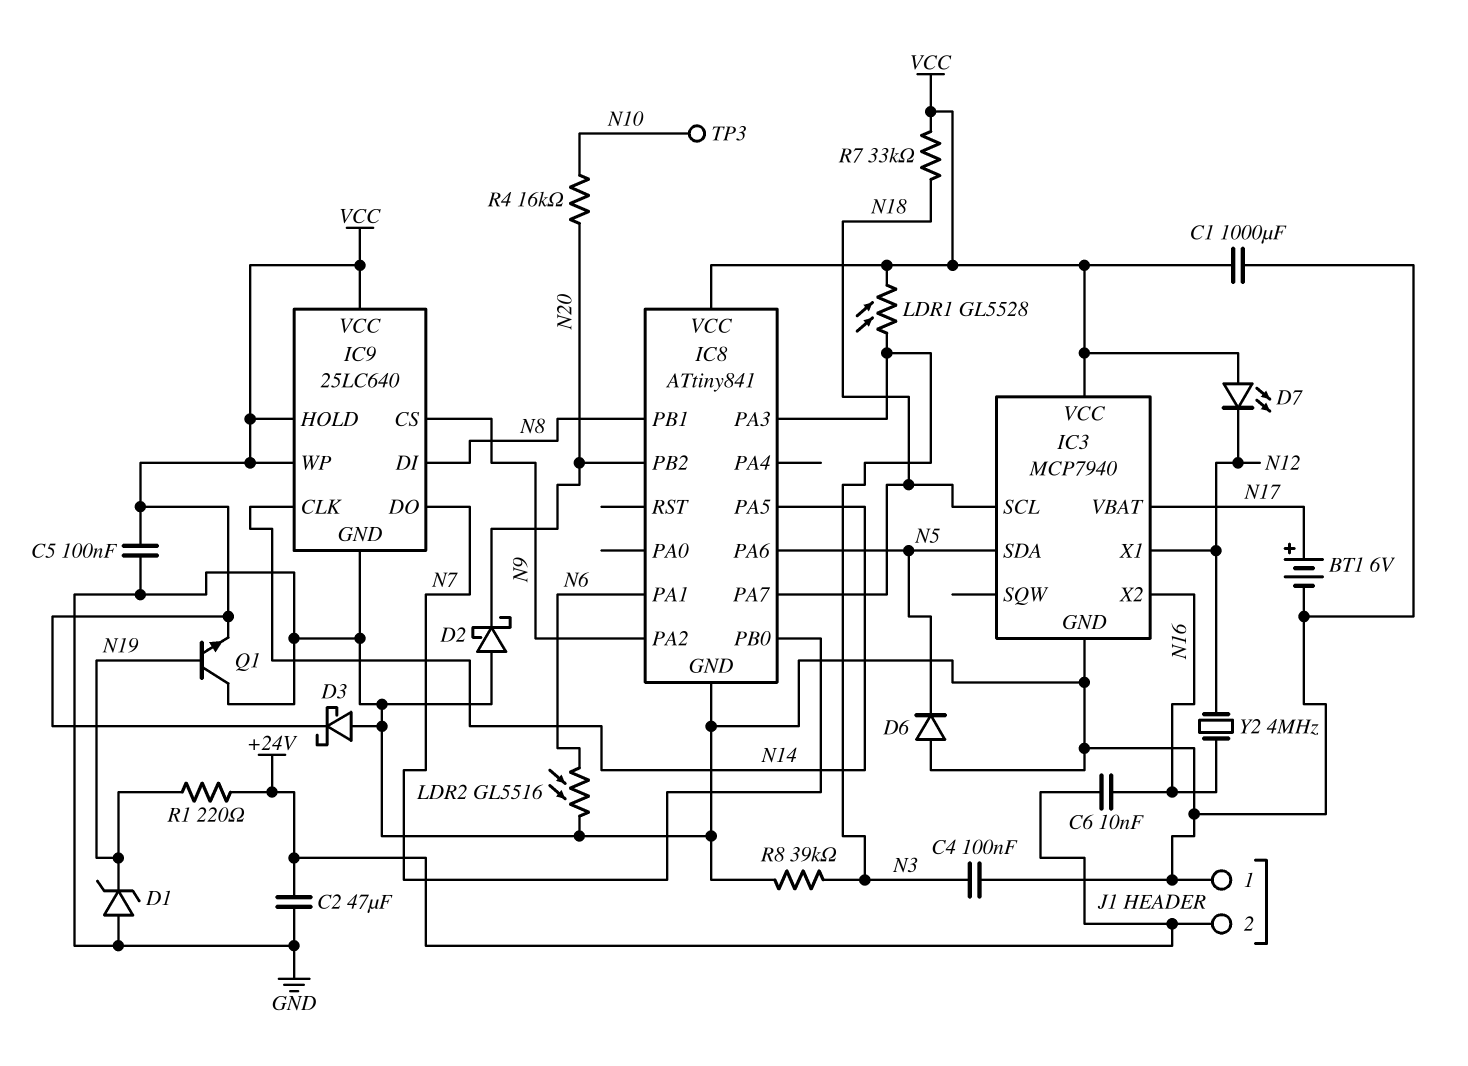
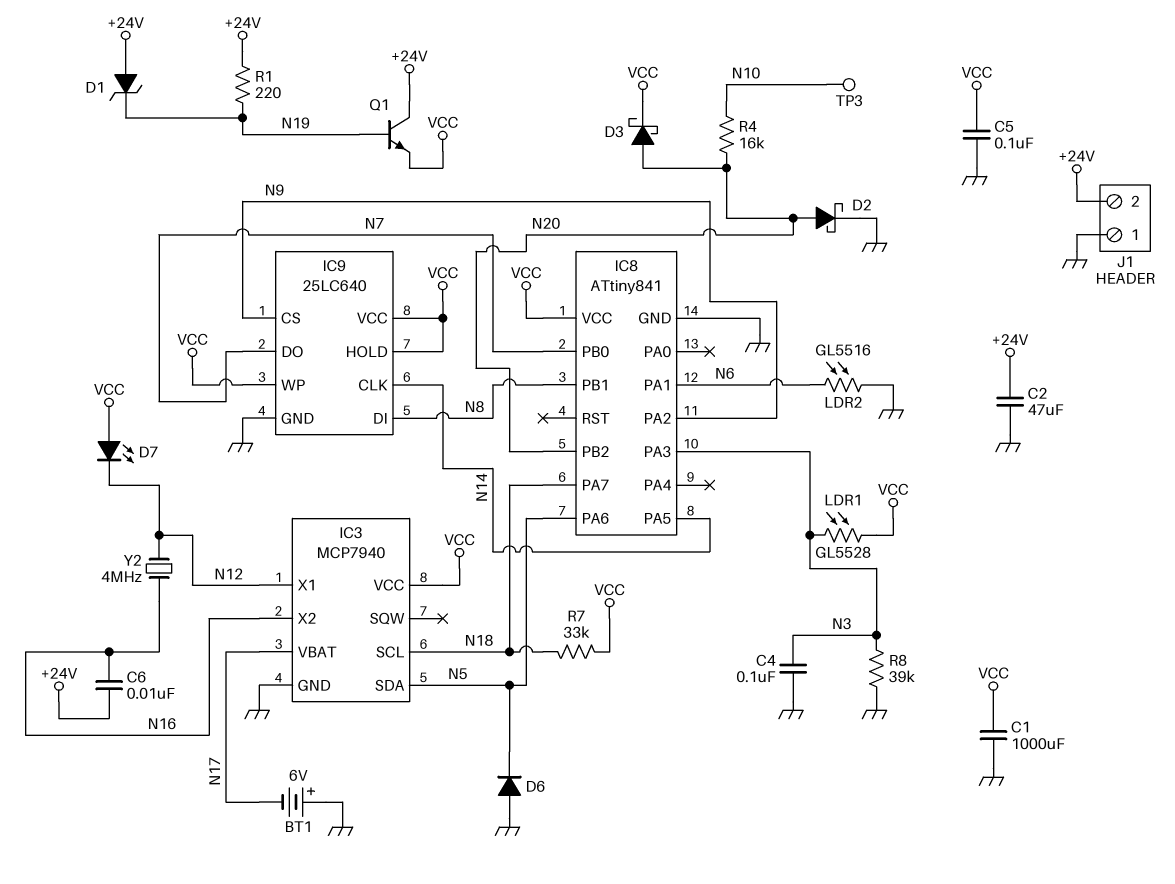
BT1: 6V (plus N17, minus GND) -> 6V (plus GND, minus N17)
D1: zener (A GND, K N19) -> zener (A +24V, K N19)
D2: schottky (A GND, K N20) -> schottky (A N20, K GND)
D3: schottky (A GND, K VCC) -> schottky (A N20, K VCC)
Q1: NPN (B N19, C GND, E VCC) -> NPN (B N19, C +24V, E VCC)

